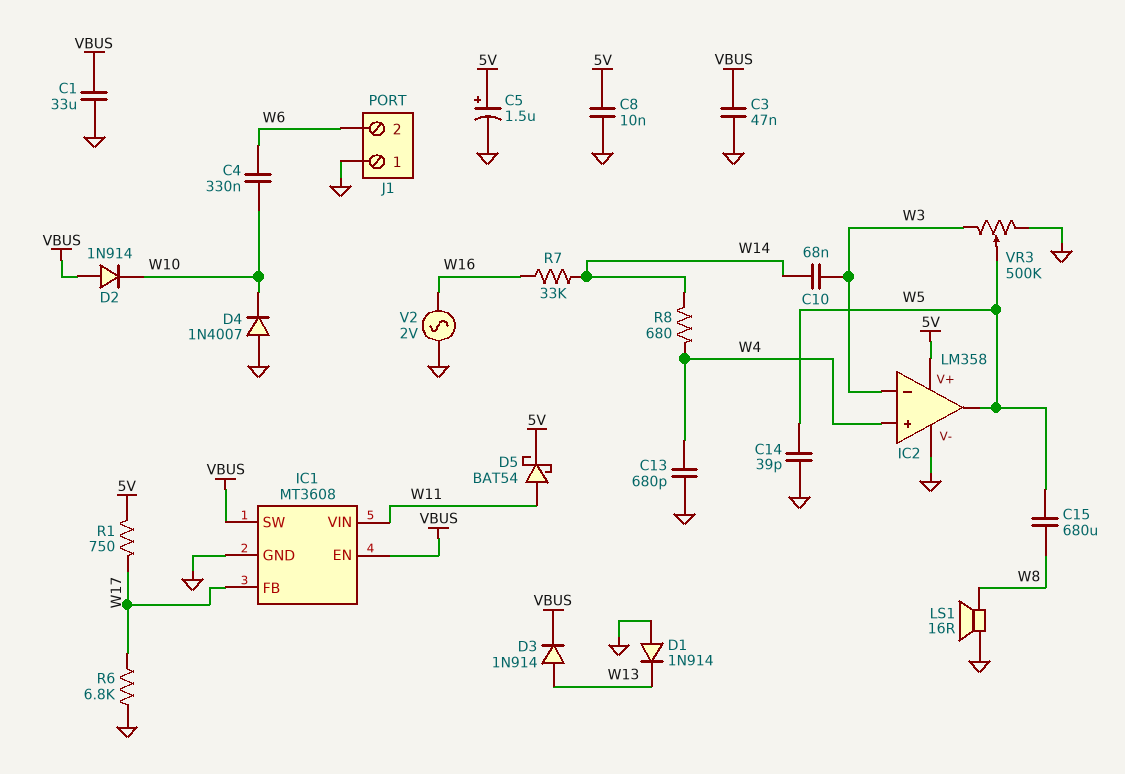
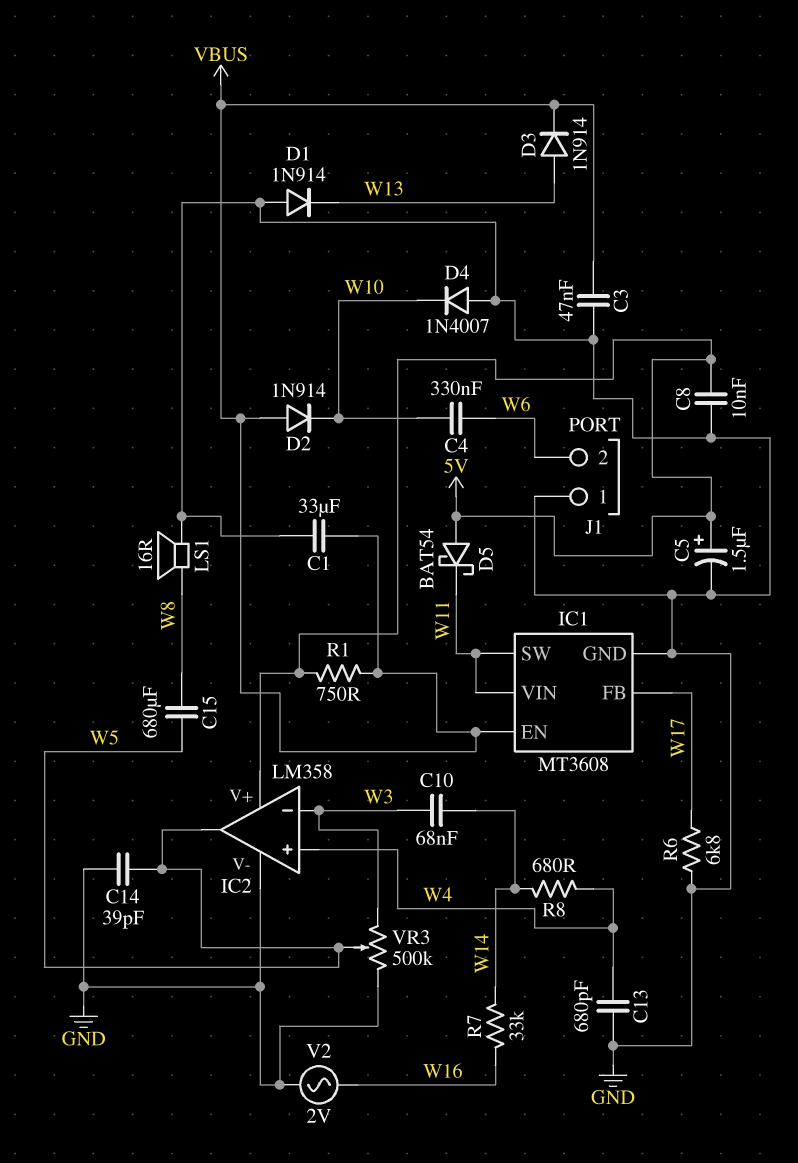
D5: schottky BAT54 (A W11, K 5V) -> schottky BAT54 (A 5V, K W11)
IC1 pin SW: VBUS -> W11
R1: 750 (5V, W17) -> 750 (5V, VBUS)

